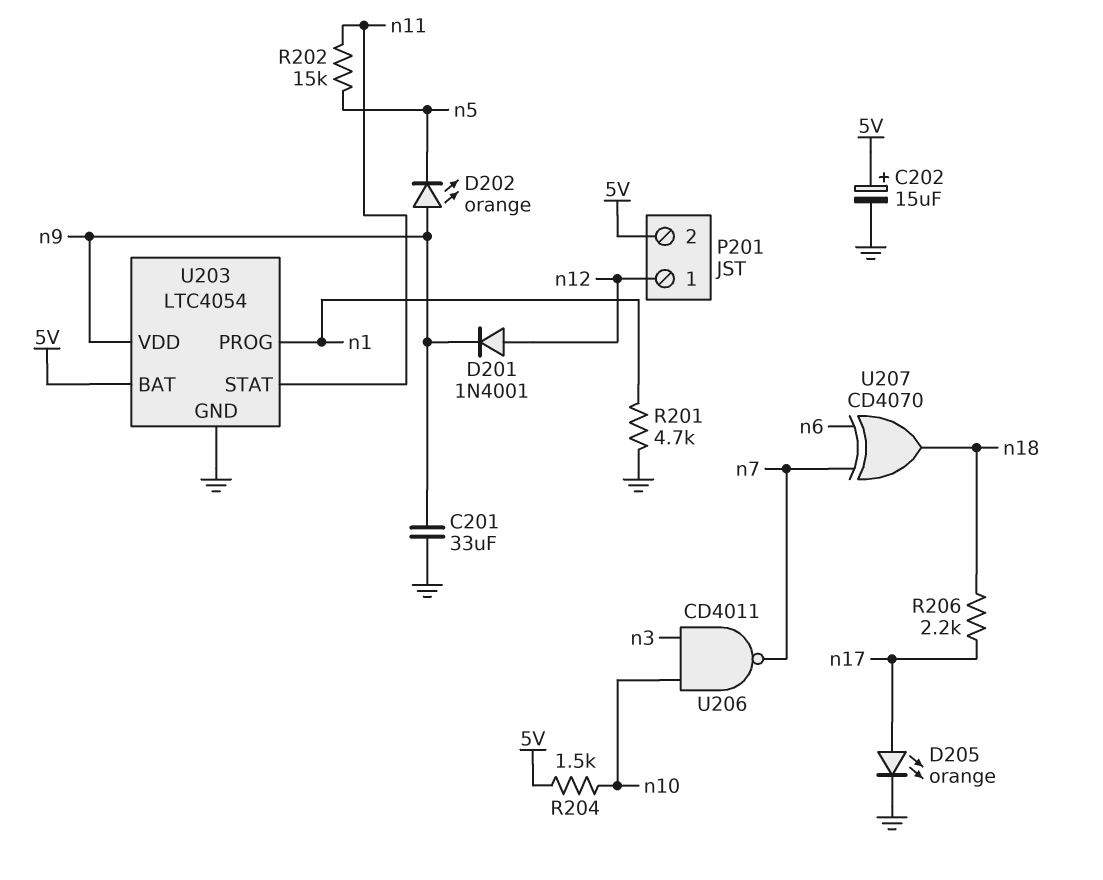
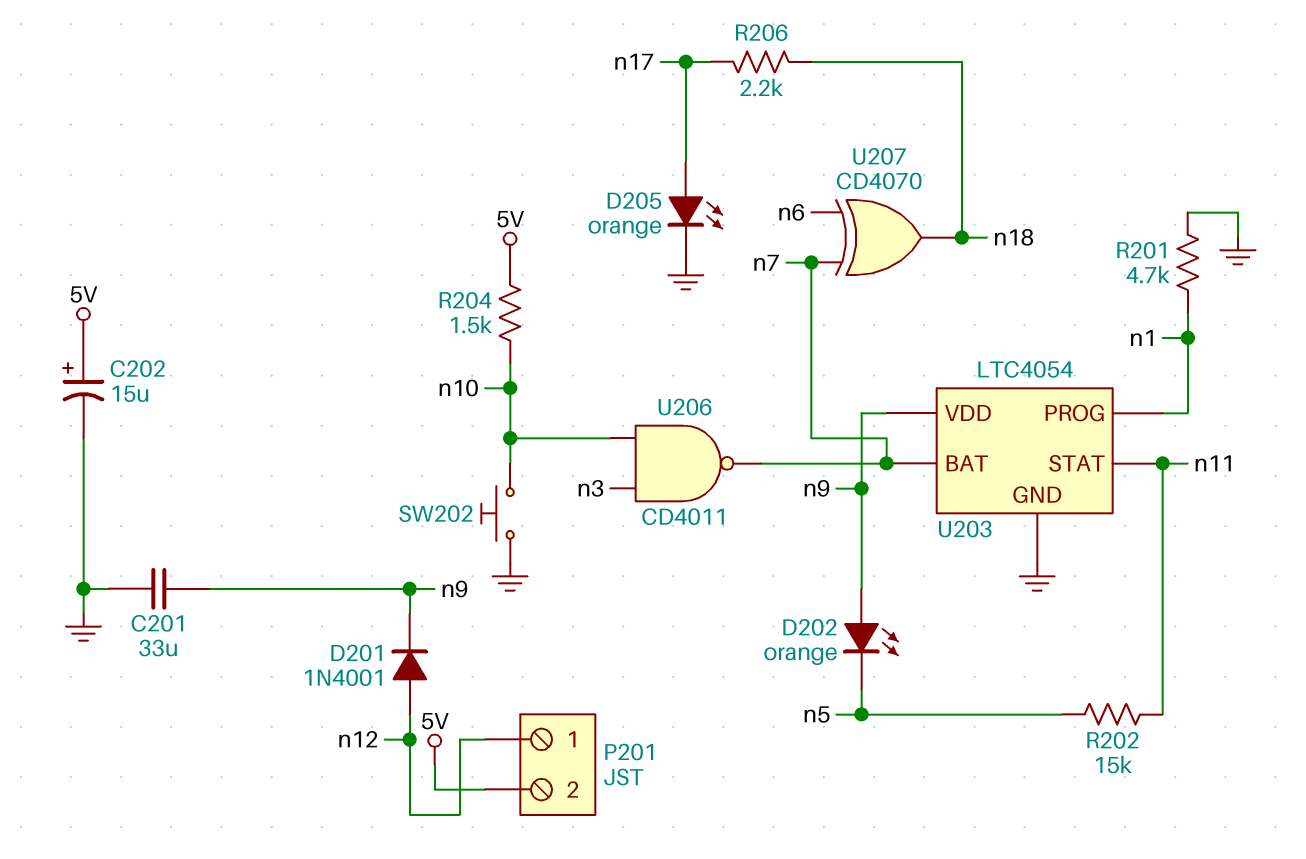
SW202: none -> button (GND, n10)
U203 pin BAT: 5V -> n7

